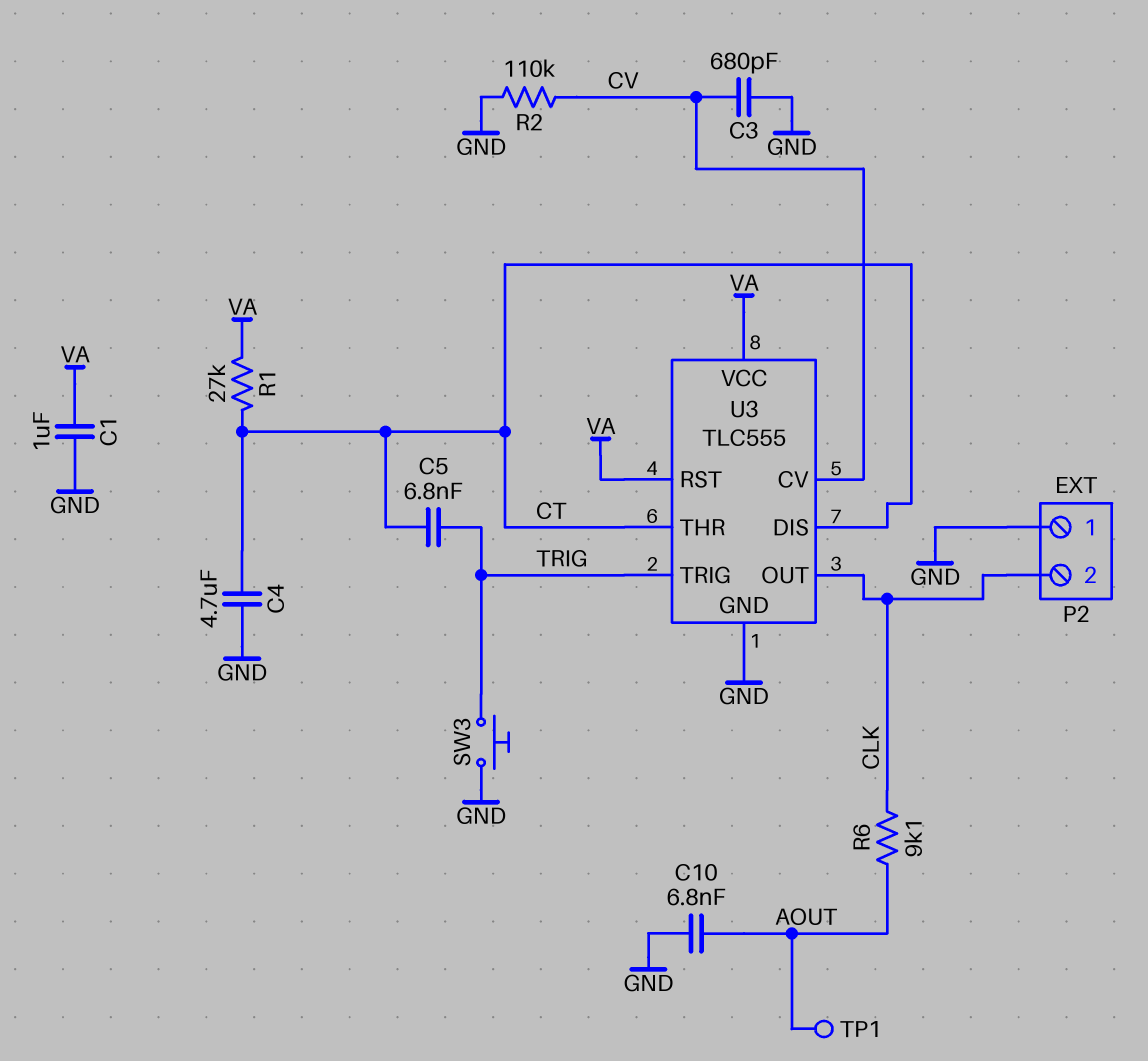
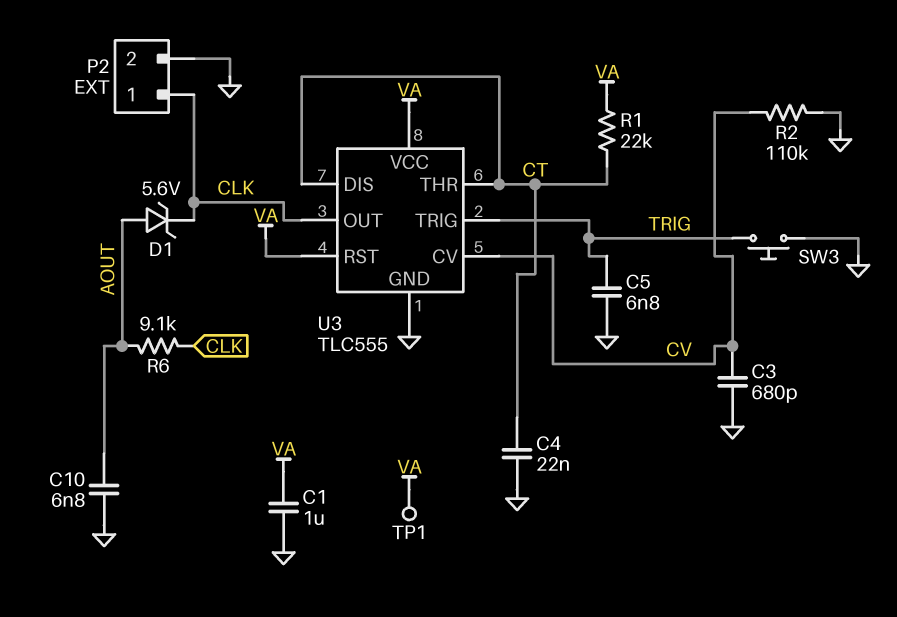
C4: 4.7uF (CT, GND) -> 22nF (CT, GND)
C5: 6.8nF (CT, TRIG) -> 6.8nF (GND, TRIG)
D1: none -> zener 5.6V (A AOUT, K CLK)
P2 pin 1: GND -> CLK
P2 pin 2: CLK -> GND
R1: 27k (CT, VA) -> 22k (CT, VA)
TP1: test point (AOUT) -> test point (VA)

